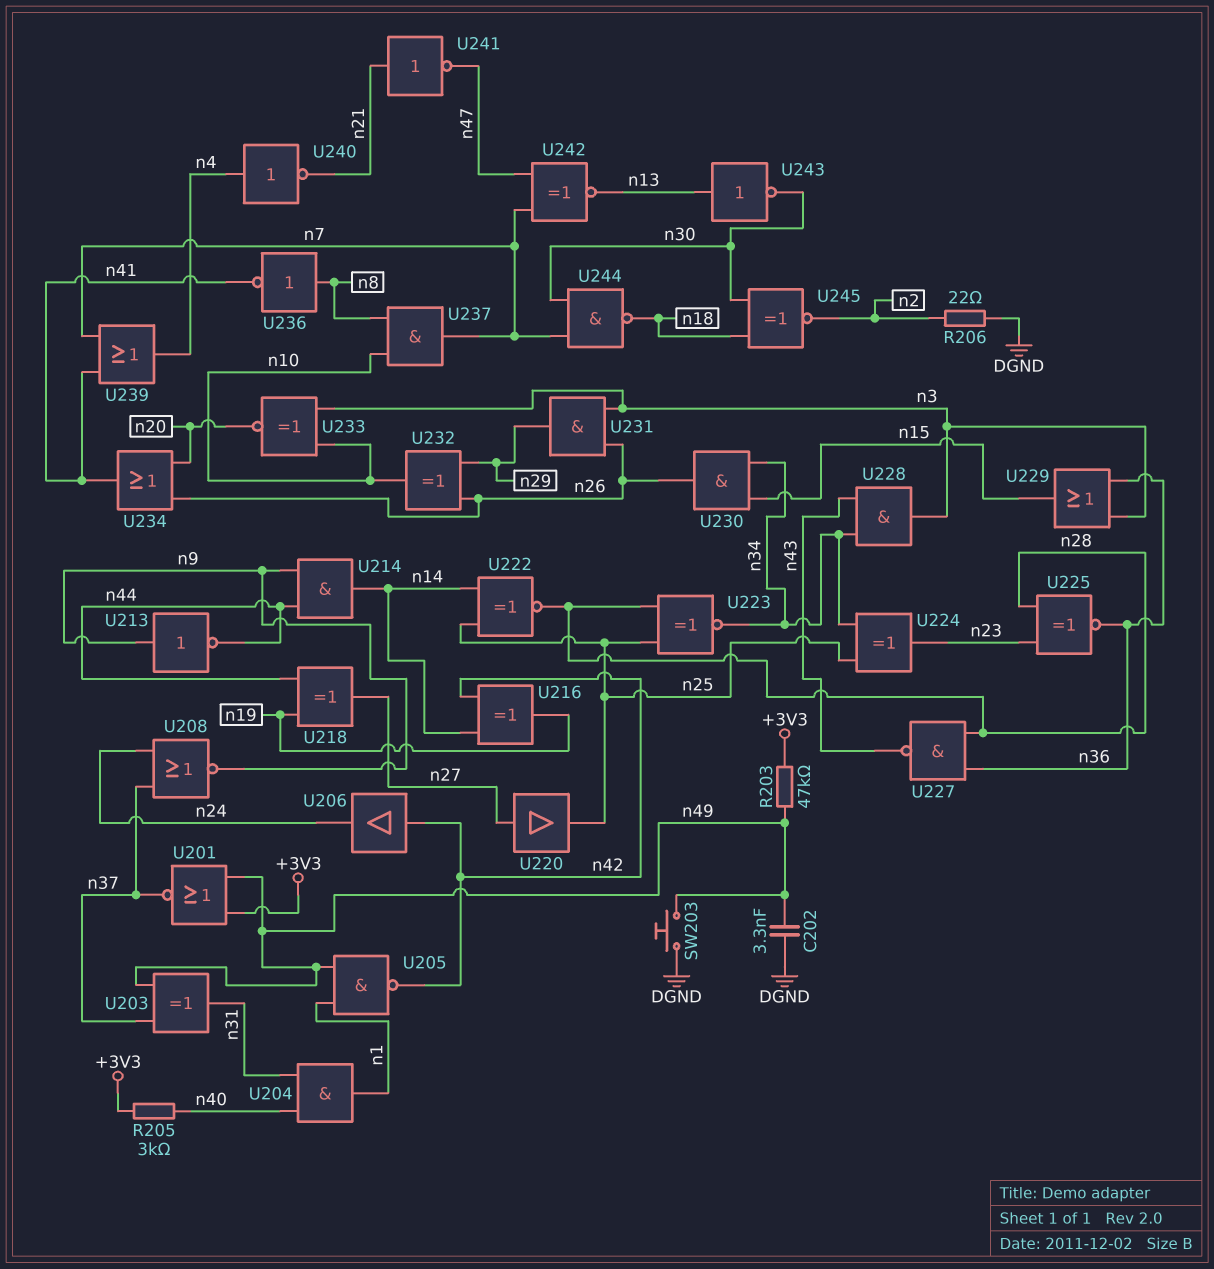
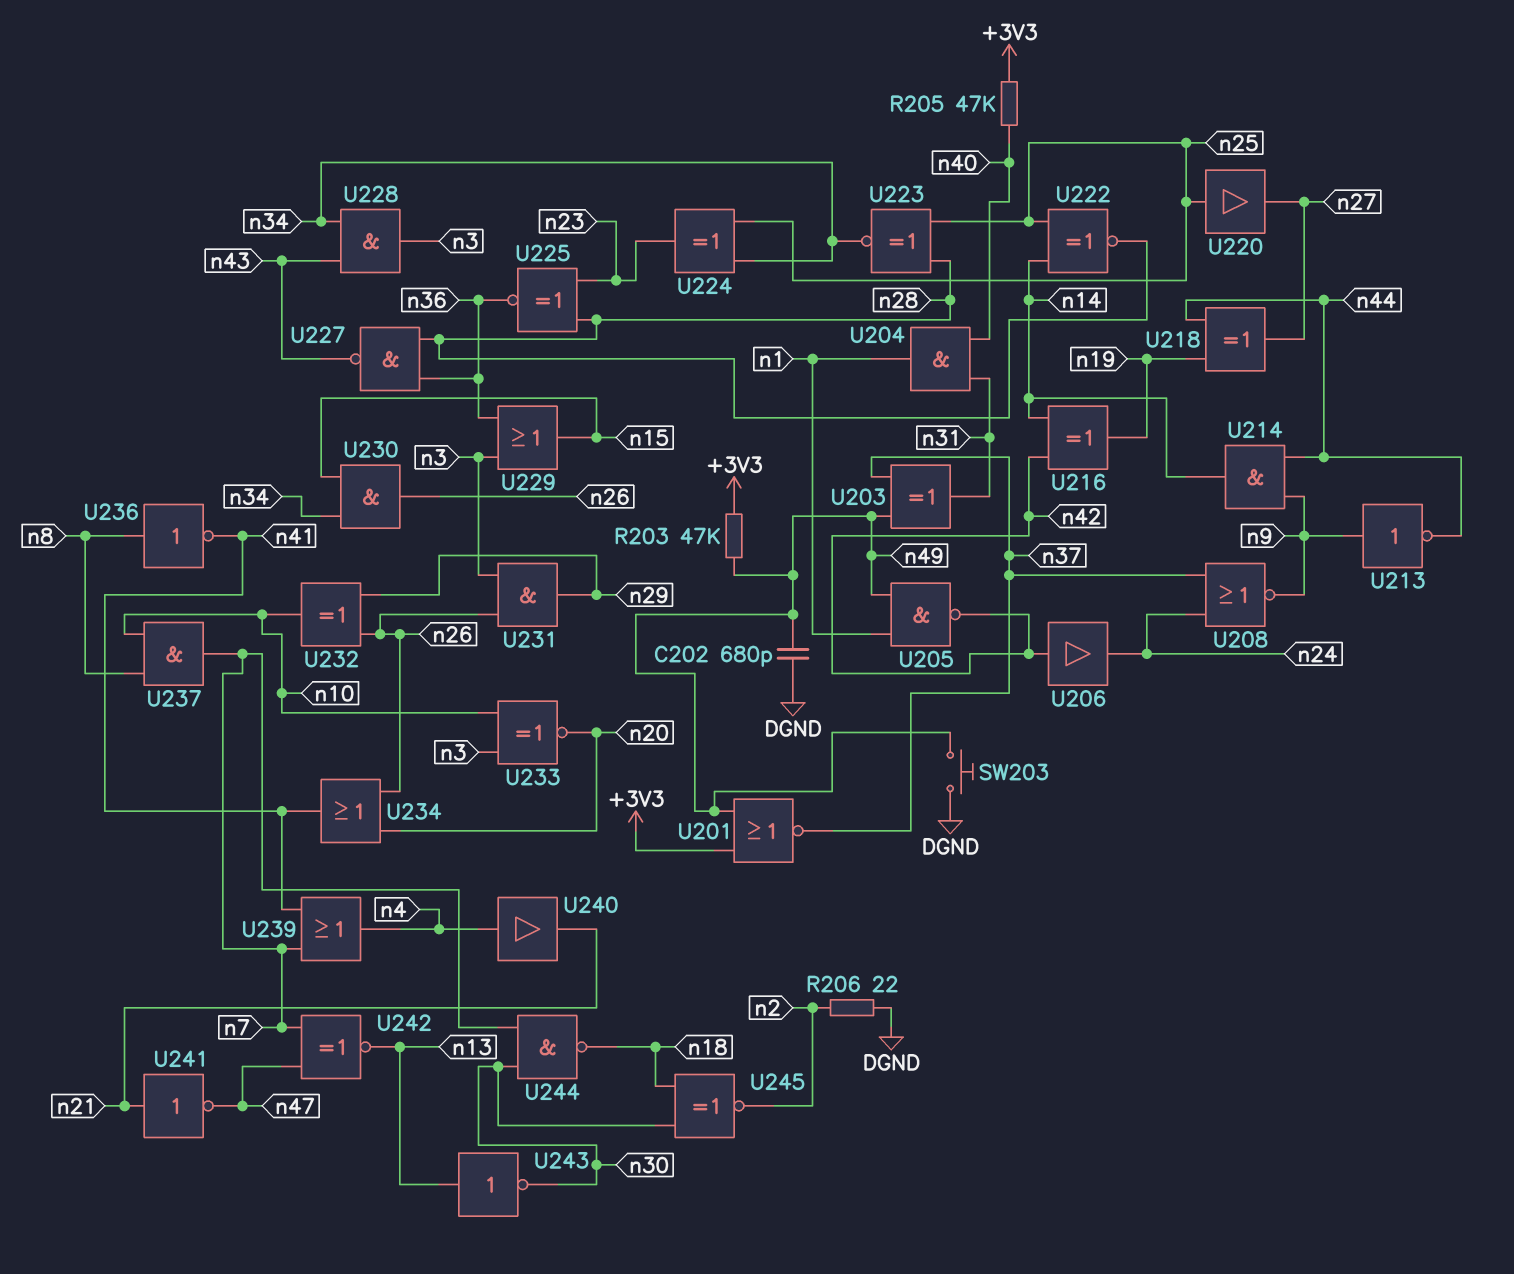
C202: 3.3nF (DGND, n49) -> 680pF (DGND, n49)
R205: 3k (+3V3, n40) -> 47k (+3V3, n40)
U220: buffer (in n27, out n25) -> buffer (in n25, out n27)
U240: NOT (in n4, out n21) -> buffer (in n4, out n21)

